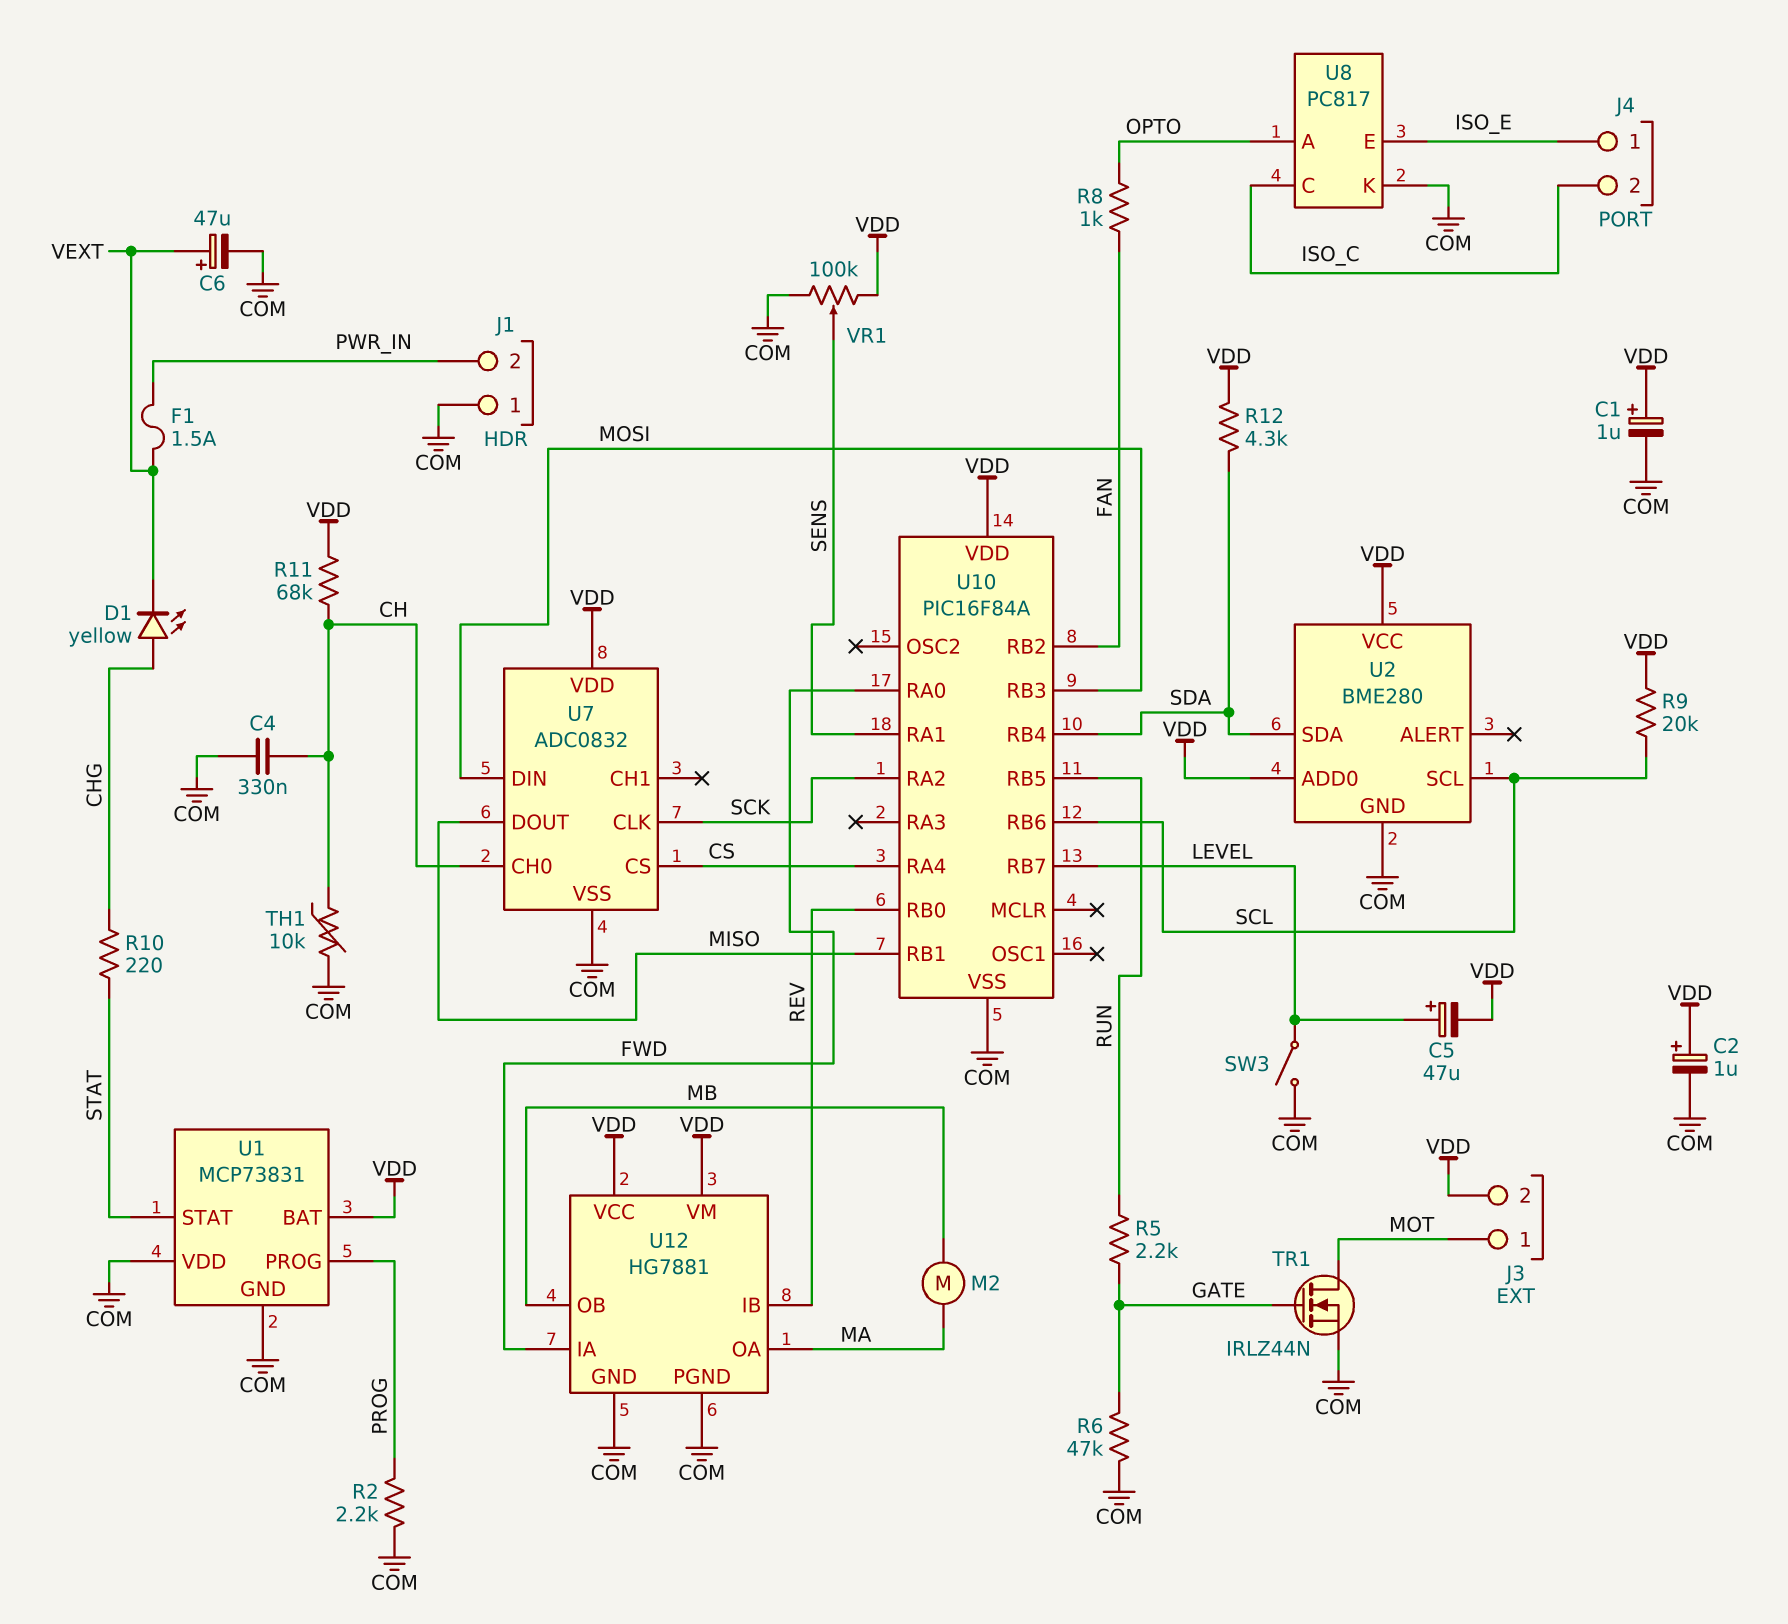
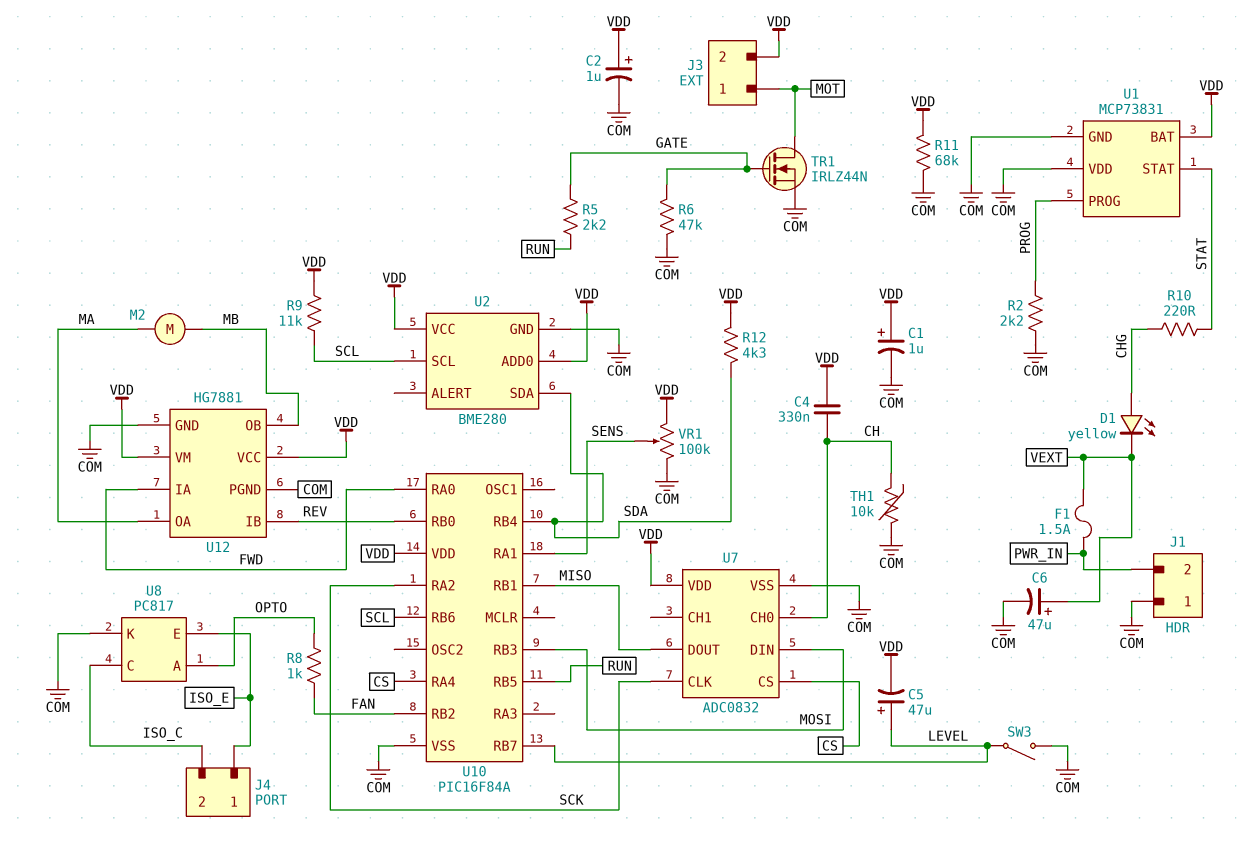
C4: 330nF (CH, COM) -> 330nF (CH, VDD)
R9: 20k (SCL, VDD) -> 11k (SCL, VDD)
R11: 68k (CH, VDD) -> 68k (COM, VDD)

